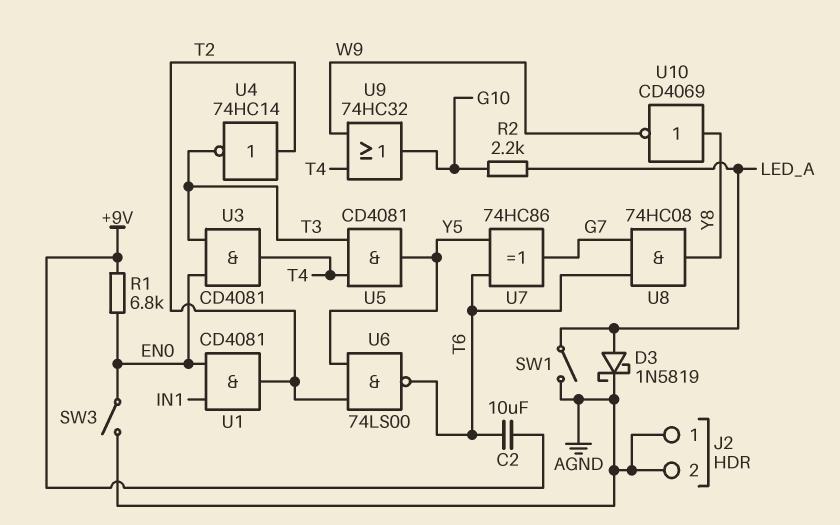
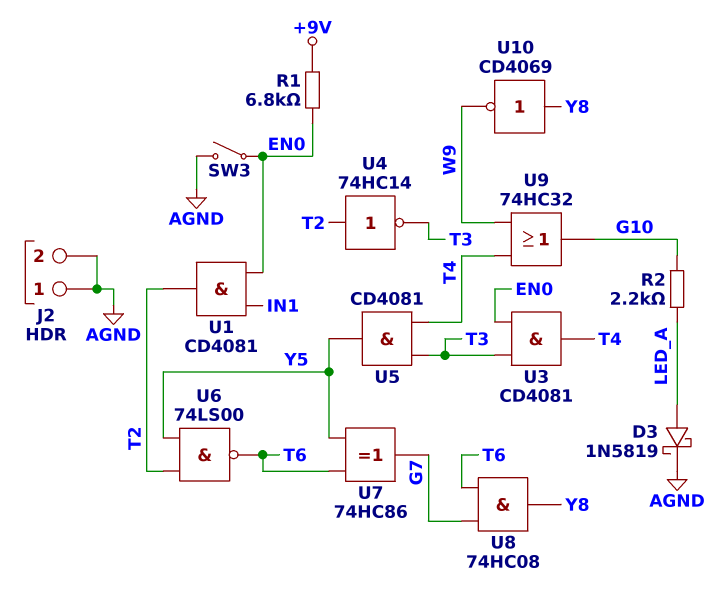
C2: 10uF (+9V, T6) -> none
SW1: switch (AGND, LED_A) -> none

